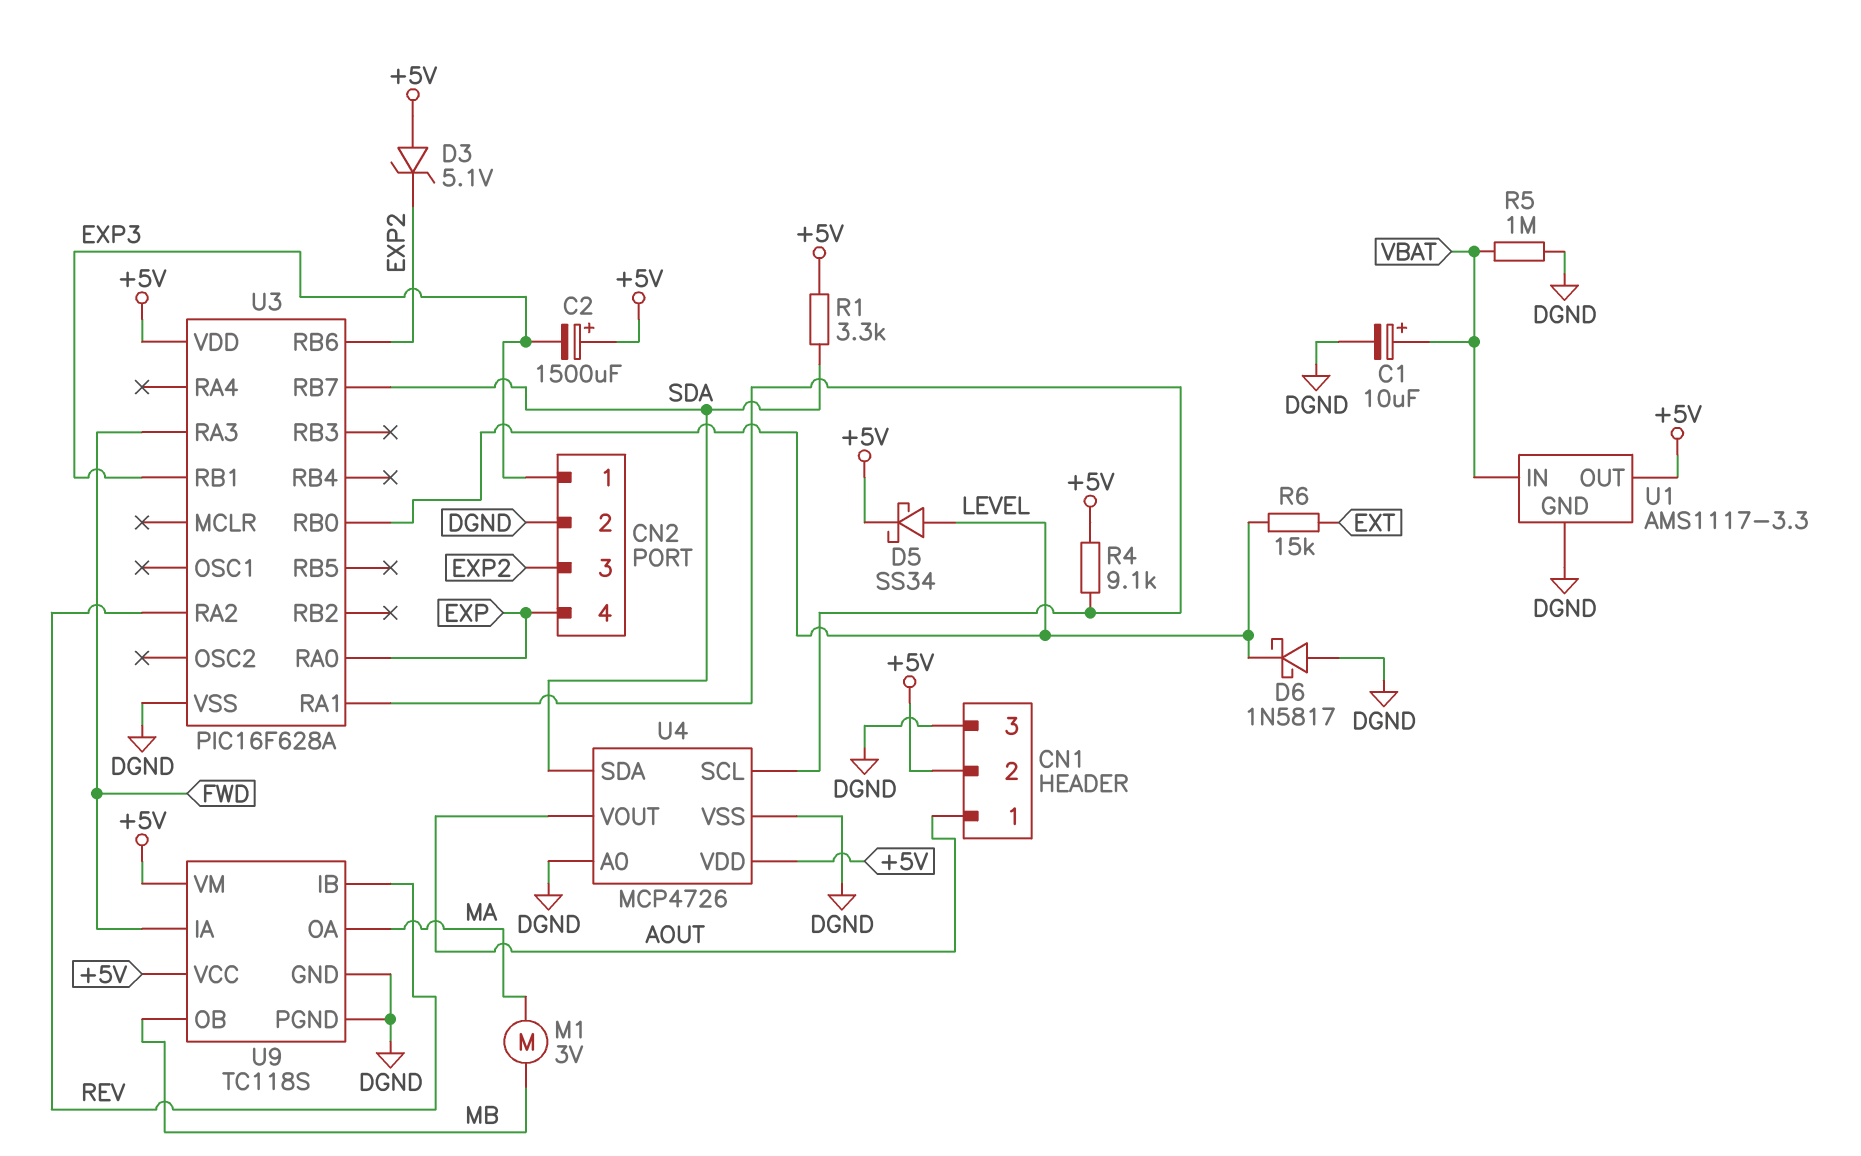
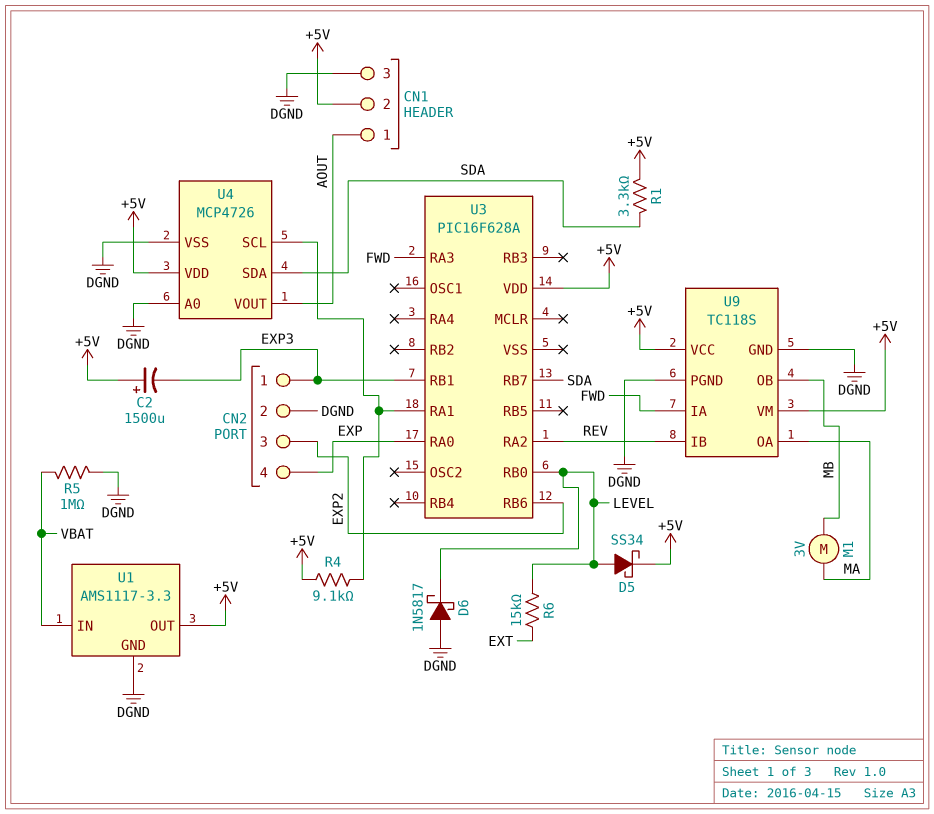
C1: 10uF (plus VBAT, minus DGND) -> none
D3: zener 5.1V (A +5V, K EXP2) -> none
U3 pin VSS: DGND -> none

